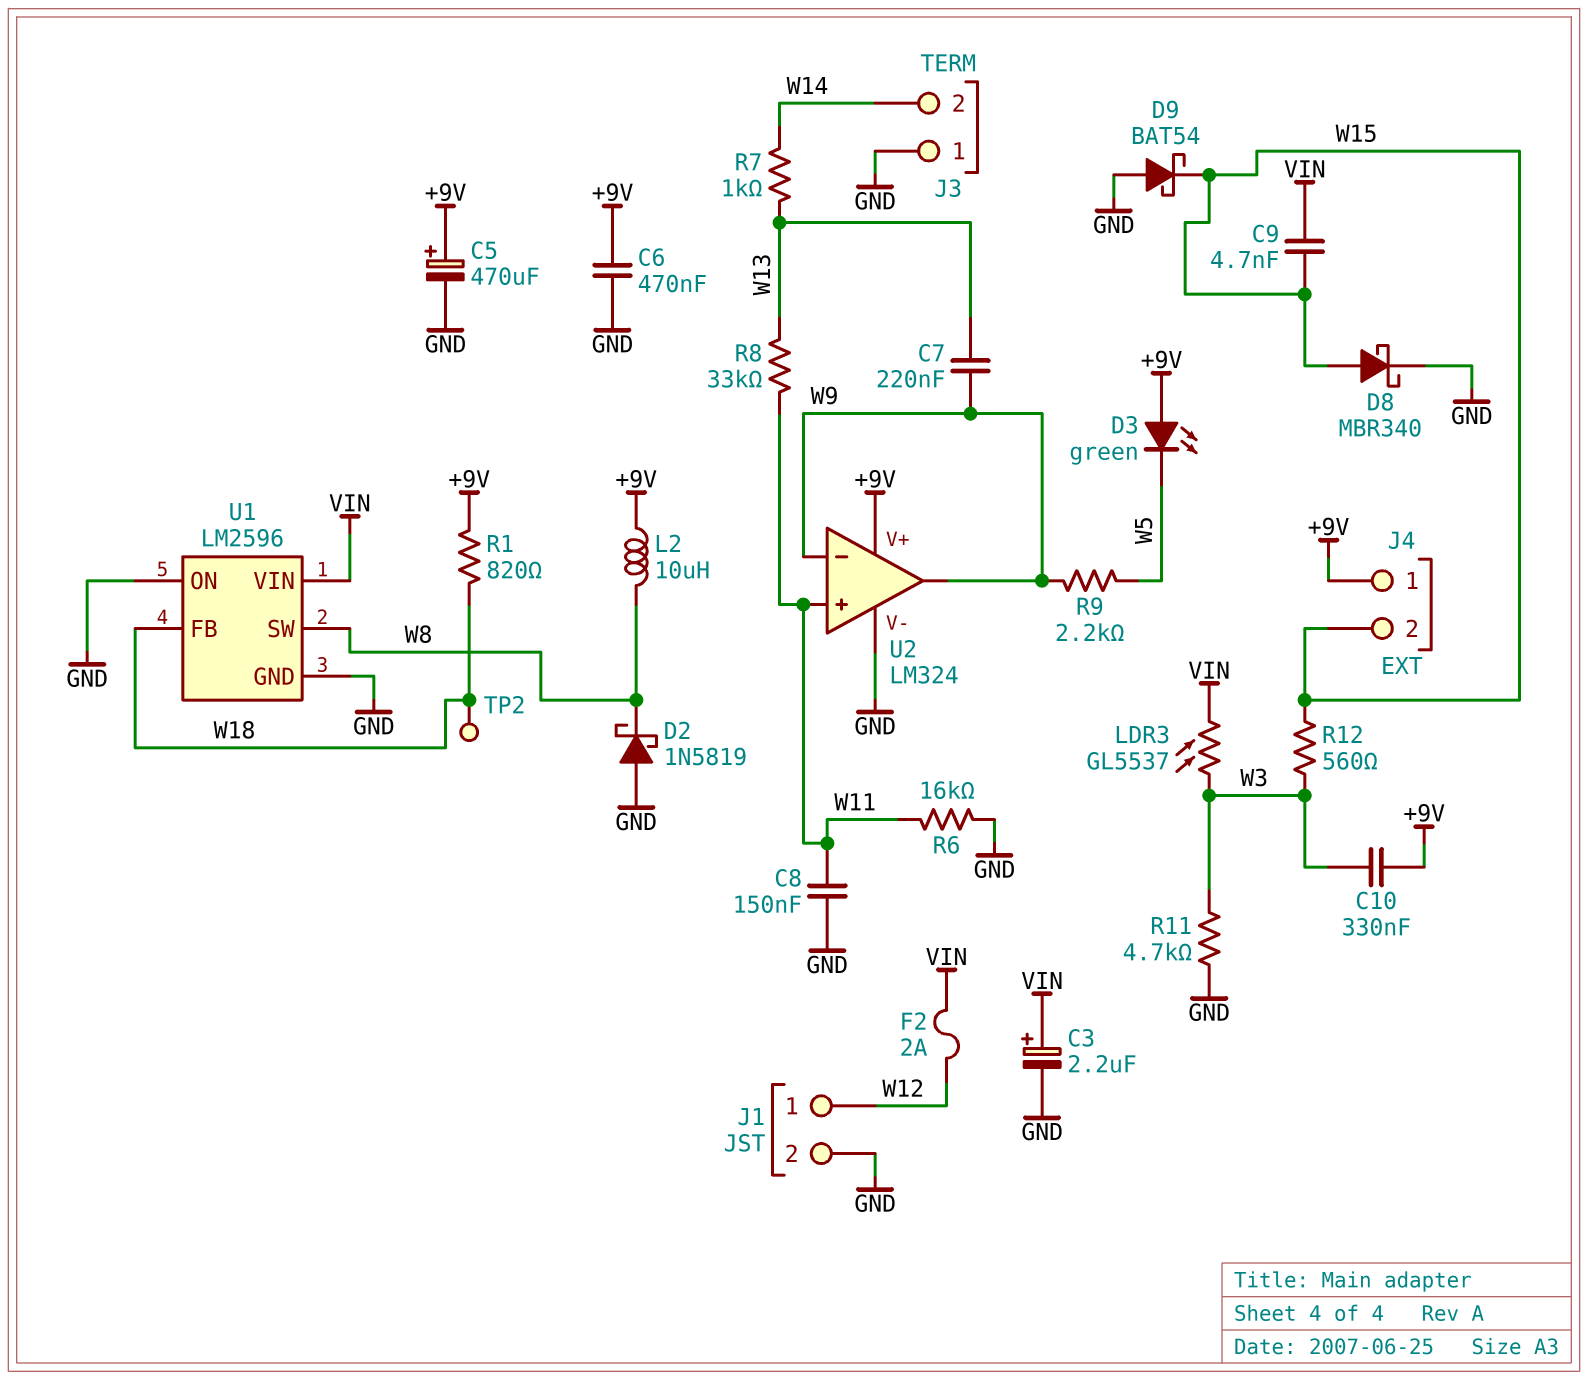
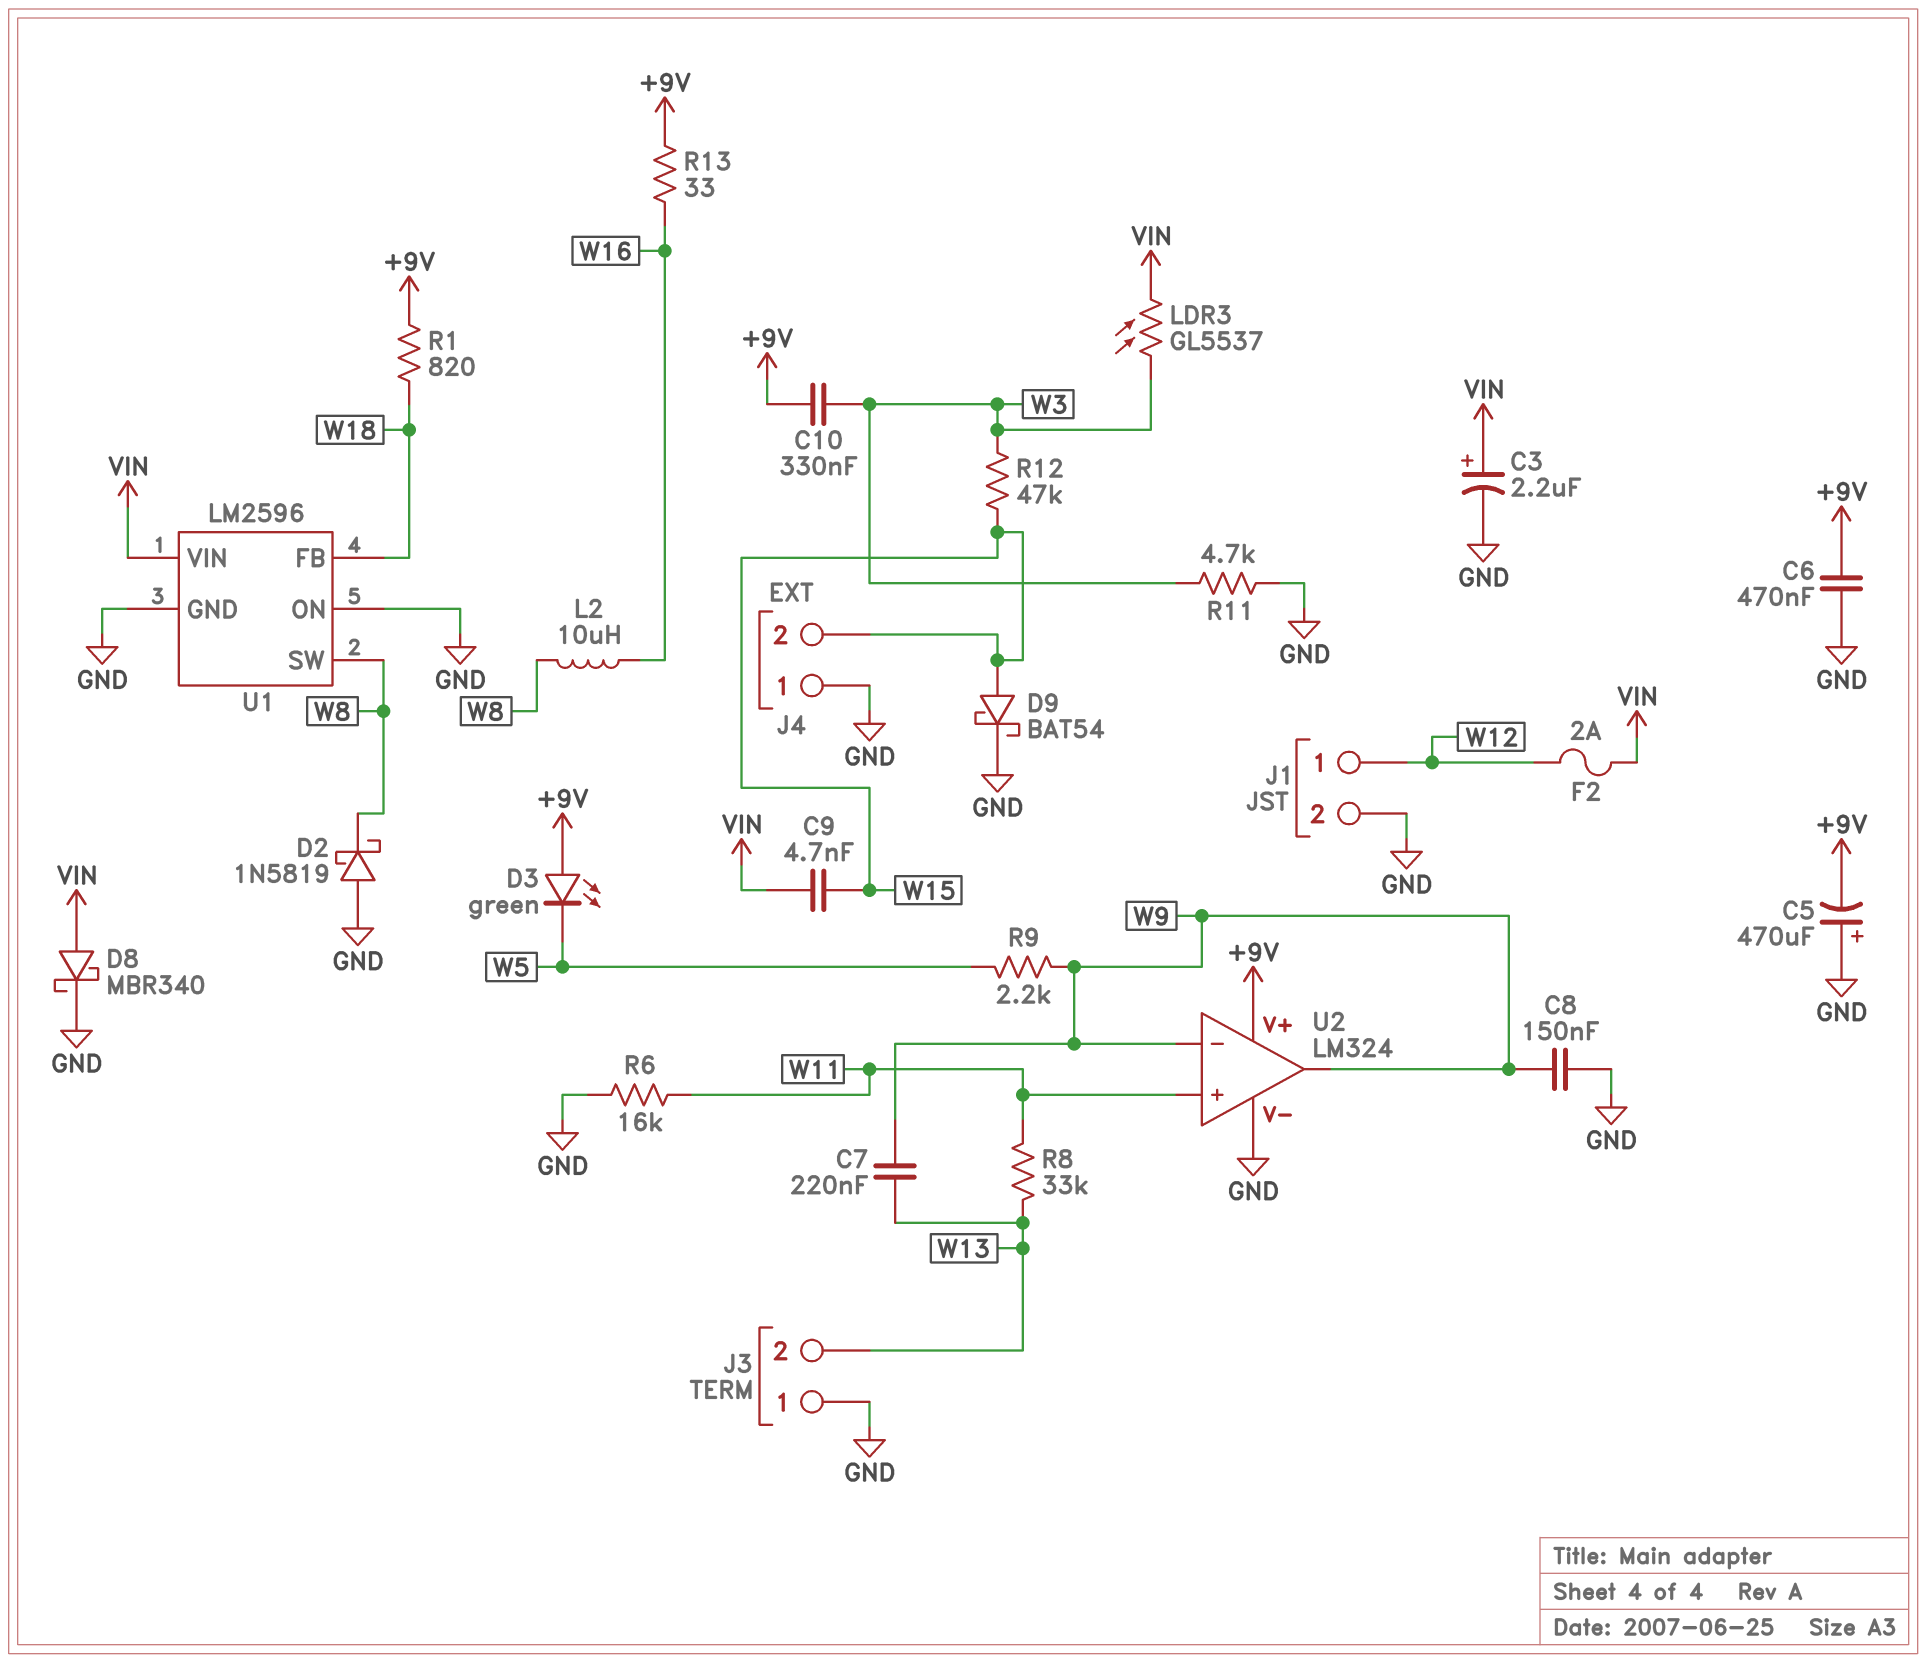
C5: 470uF (plus +9V, minus GND) -> 470uF (plus GND, minus +9V)
C8: 150nF (GND, W11) -> 150nF (GND, W9)
D8: schottky MBR340 (A W15, K GND) -> schottky MBR340 (A VIN, K GND)
D9: schottky BAT54 (A GND, K W15) -> schottky BAT54 (A W15, K GND)
J3 pin 2: W14 -> W13
J4 pin 1: +9V -> GND
L2: 10uH (+9V, W8) -> 10uH (W8, W16)
R7: 1k (W13, W14) -> none
R12: 560 (W3, W15) -> 47k (W3, W15)
R13: none -> 33 (+9V, W16)
TP2: test point (W18) -> none

